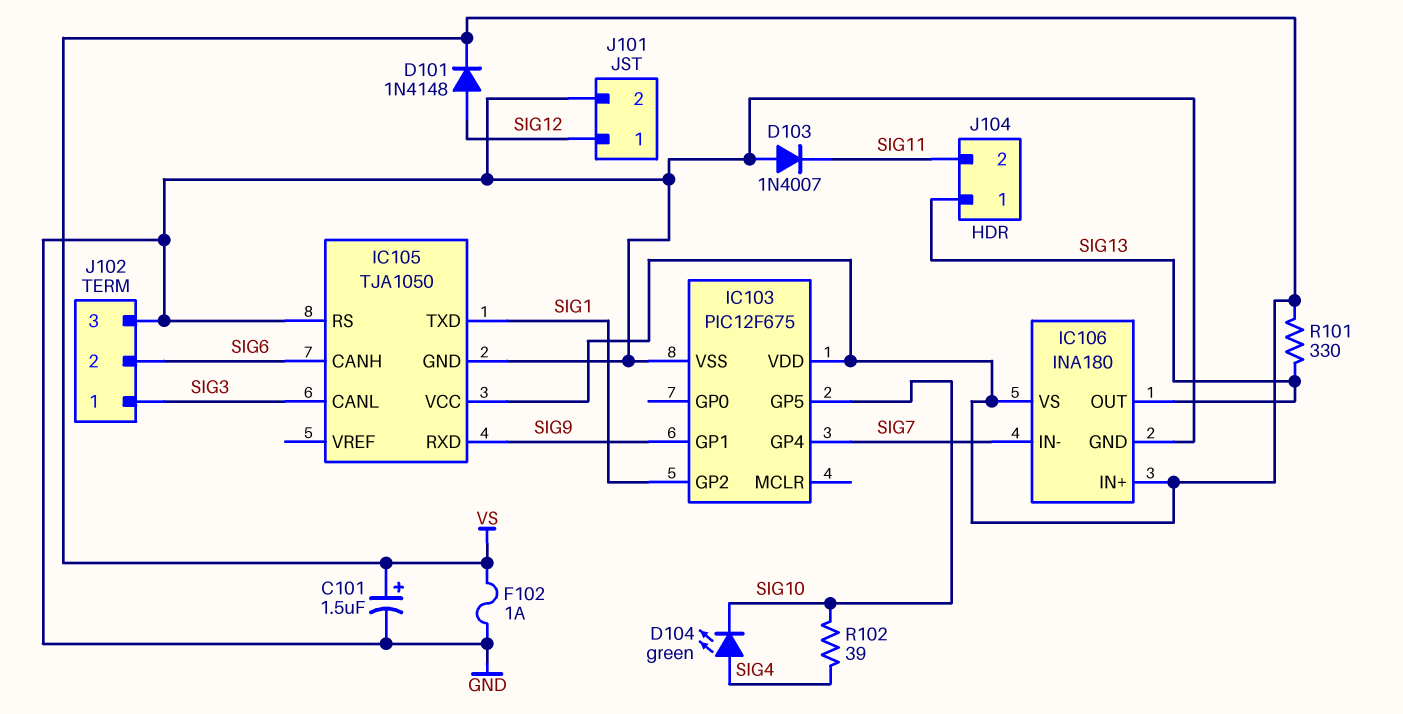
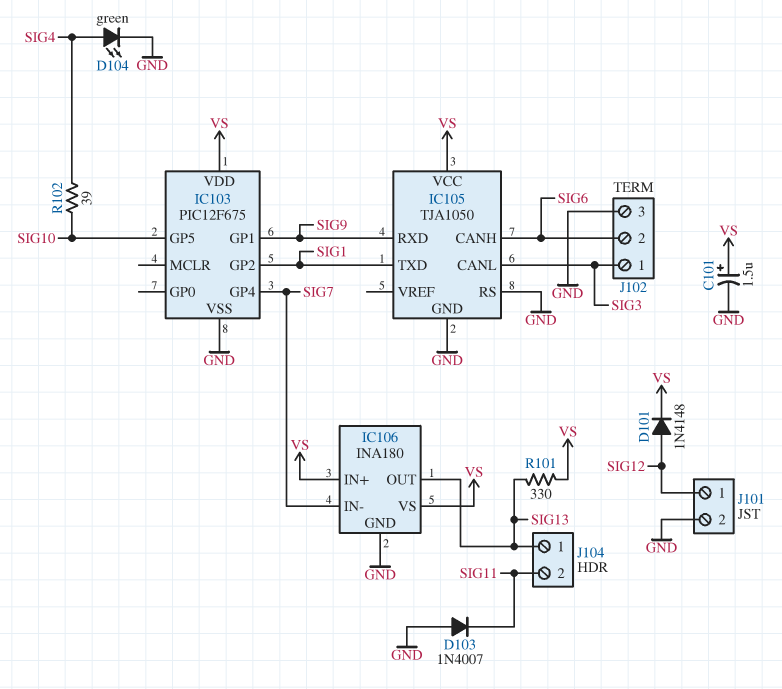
D104: LED green (A SIG4, K SIG10) -> LED green (A SIG4, K GND)
F102: 1A (GND, VS) -> none

